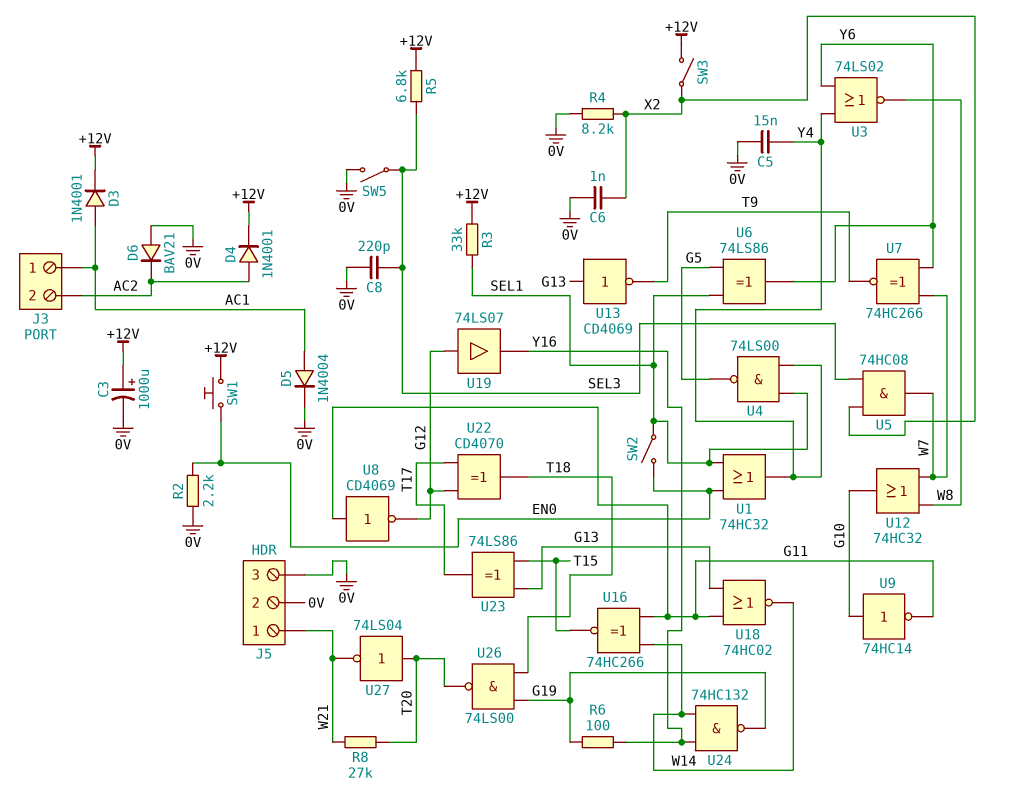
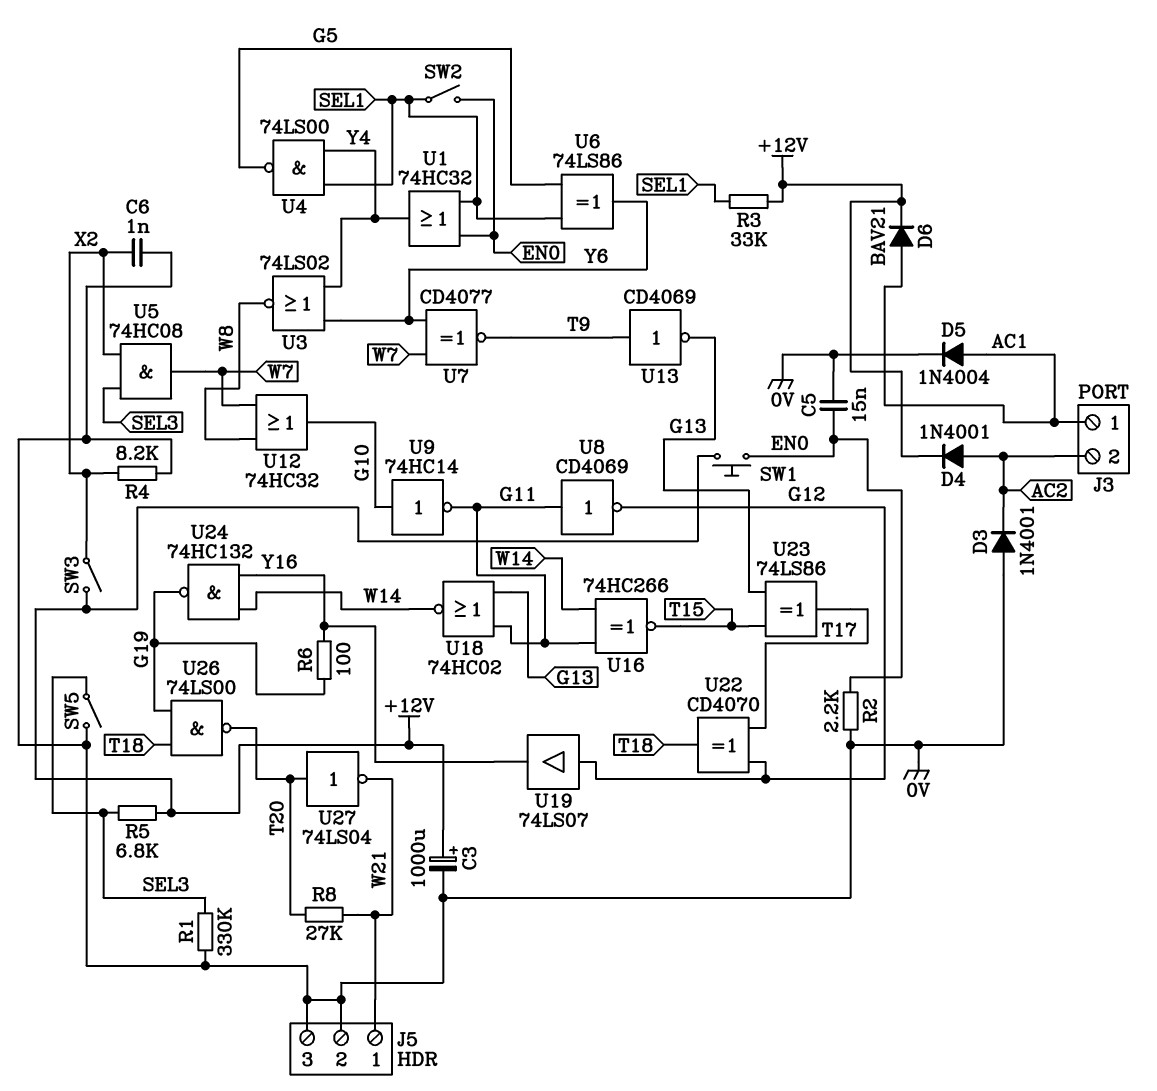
C5: 15nF (0V, Y4) -> 15nF (0V, EN0)
C8: 220pF (0V, SEL3) -> none
D3: diode 1N4001 (A AC1, K +12V) -> diode 1N4001 (A 0V, K AC2)
D6: diode BAV21 (A 0V, K AC2) -> diode BAV21 (A AC1, K +12V)
R1: none -> 330k (0V, SEL3)
U7: XNOR 74HC266 (in W7, in Y6, out T9) -> XNOR CD4077 (in W7, in Y6, out T9)
U13: NOT CD4069 (in G13, out T9) -> NOT CD4069 (in T9, out G13)

